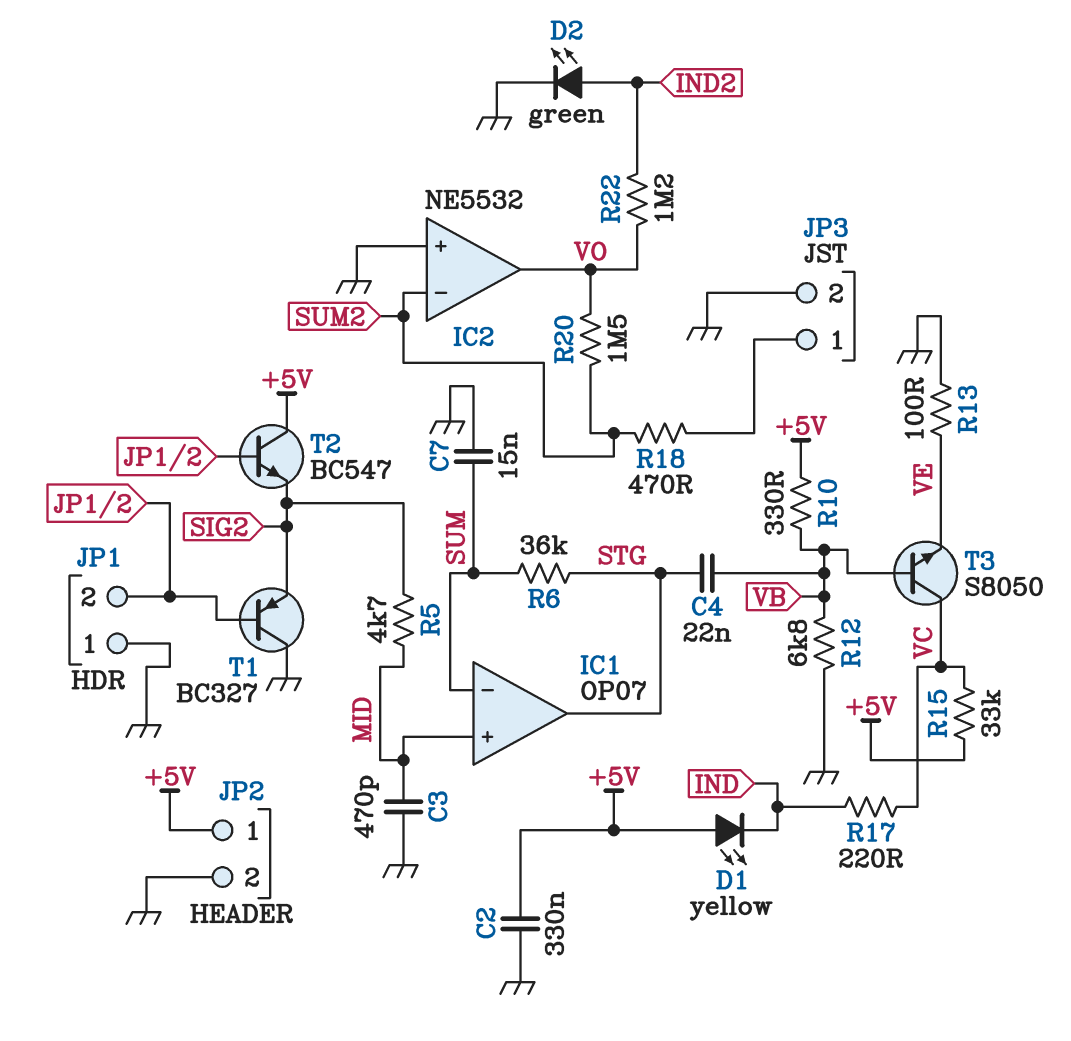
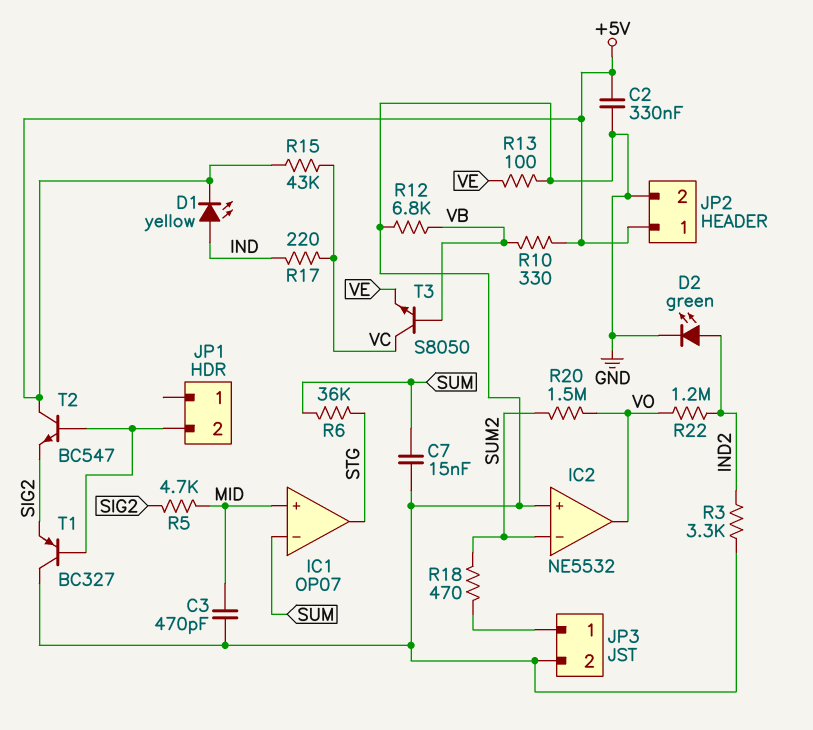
C4: 22nF (STG, VB) -> none
D1: LED yellow (A +5V, K IND) -> LED yellow (A IND, K +5V)
JP1 pin 1: GND -> none
R3: none -> 3.3k (GND, IND2)
R15: 33k (+5V, VC) -> 43k (+5V, VC)

